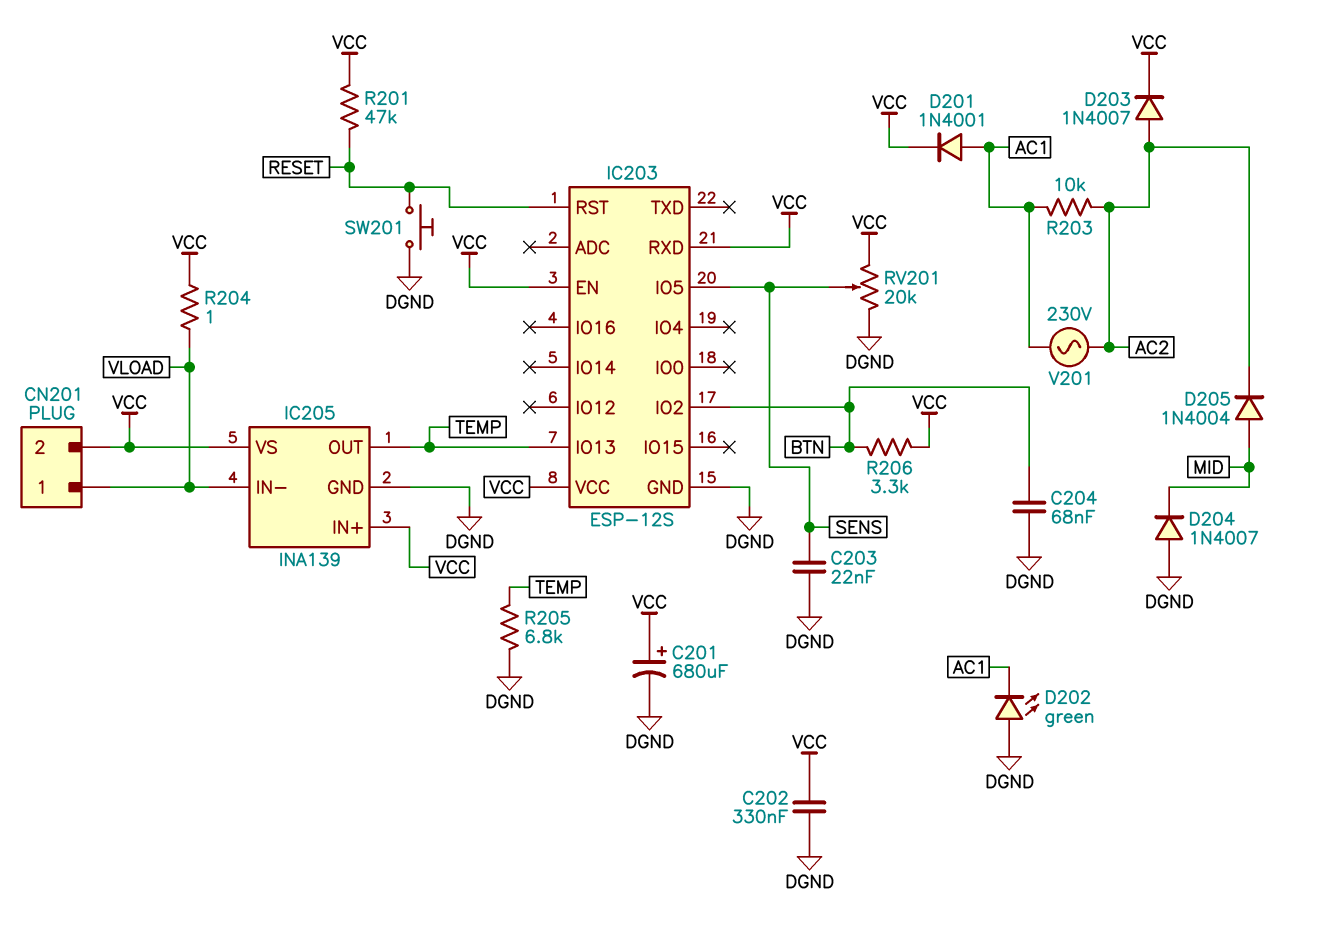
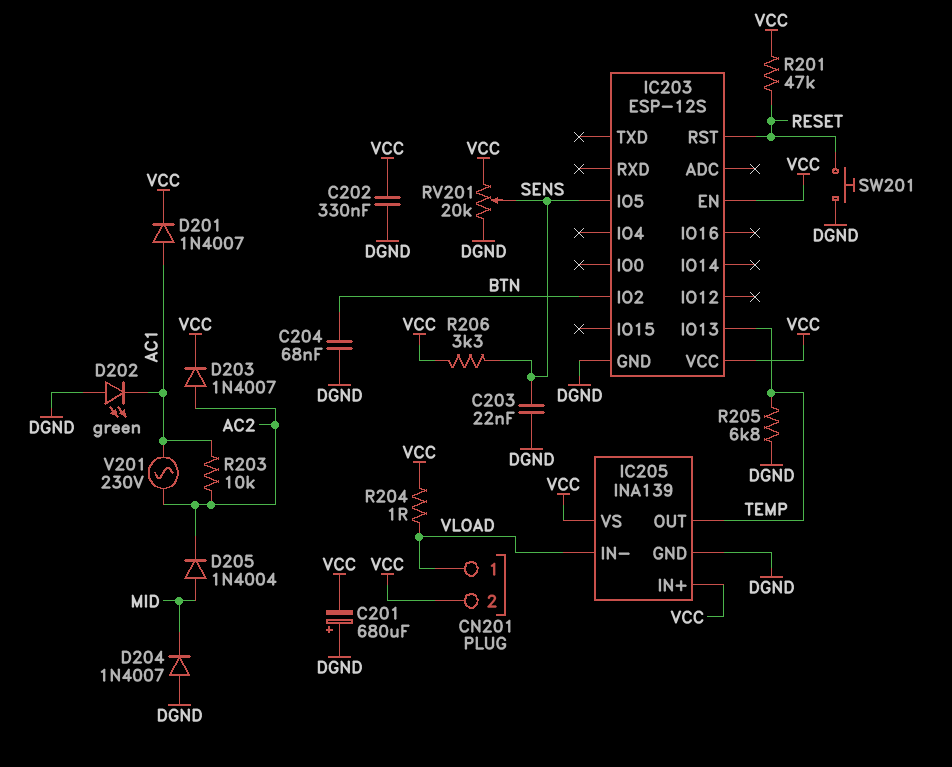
C201: 680uF (plus VCC, minus DGND) -> 680uF (plus DGND, minus VCC)
D201: diode 1N4001 (A AC1, K VCC) -> diode 1N4007 (A AC1, K VCC)
IC203 pin RXD: VCC -> none
R206: 3.3k (BTN, VCC) -> 3.3k (SENS, VCC)

